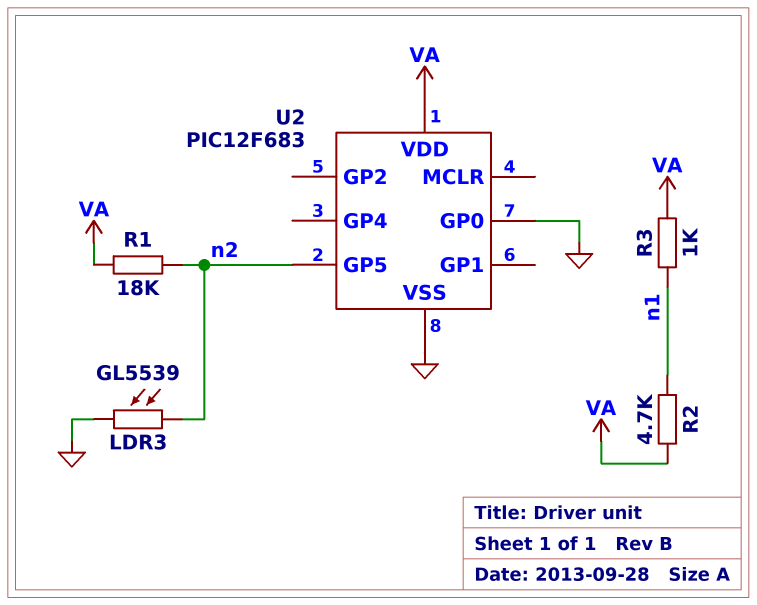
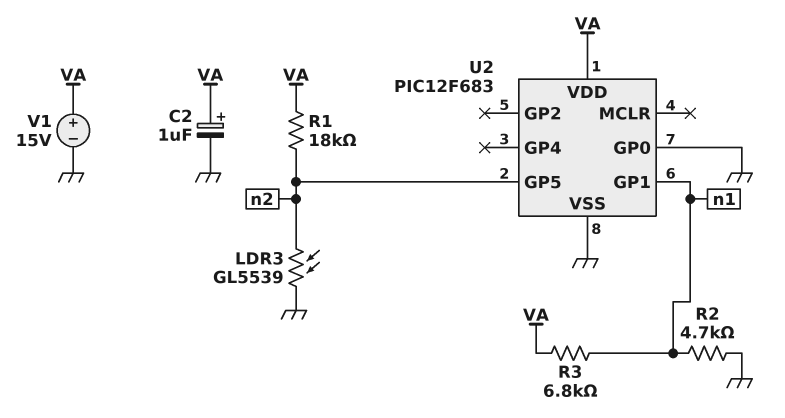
C2: none -> 1uF (plus VA, minus GND)
R2: 4.7k (VA, n1) -> 4.7k (GND, n1)
R3: 1k (VA, n1) -> 6.8k (VA, n1)
U2 pin GP1: none -> n1
V1: none -> 15V (plus VA, minus GND)

